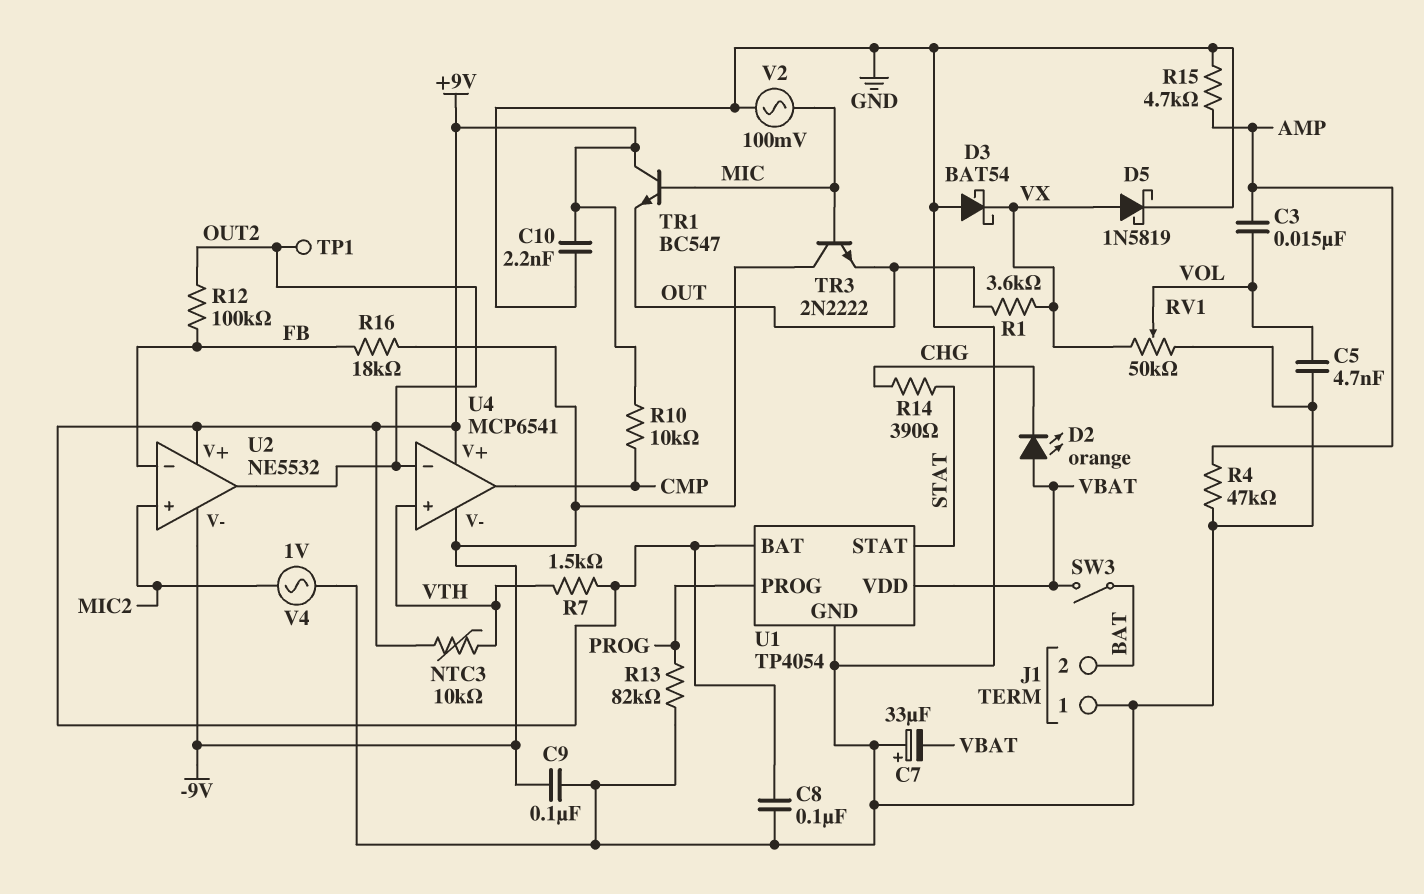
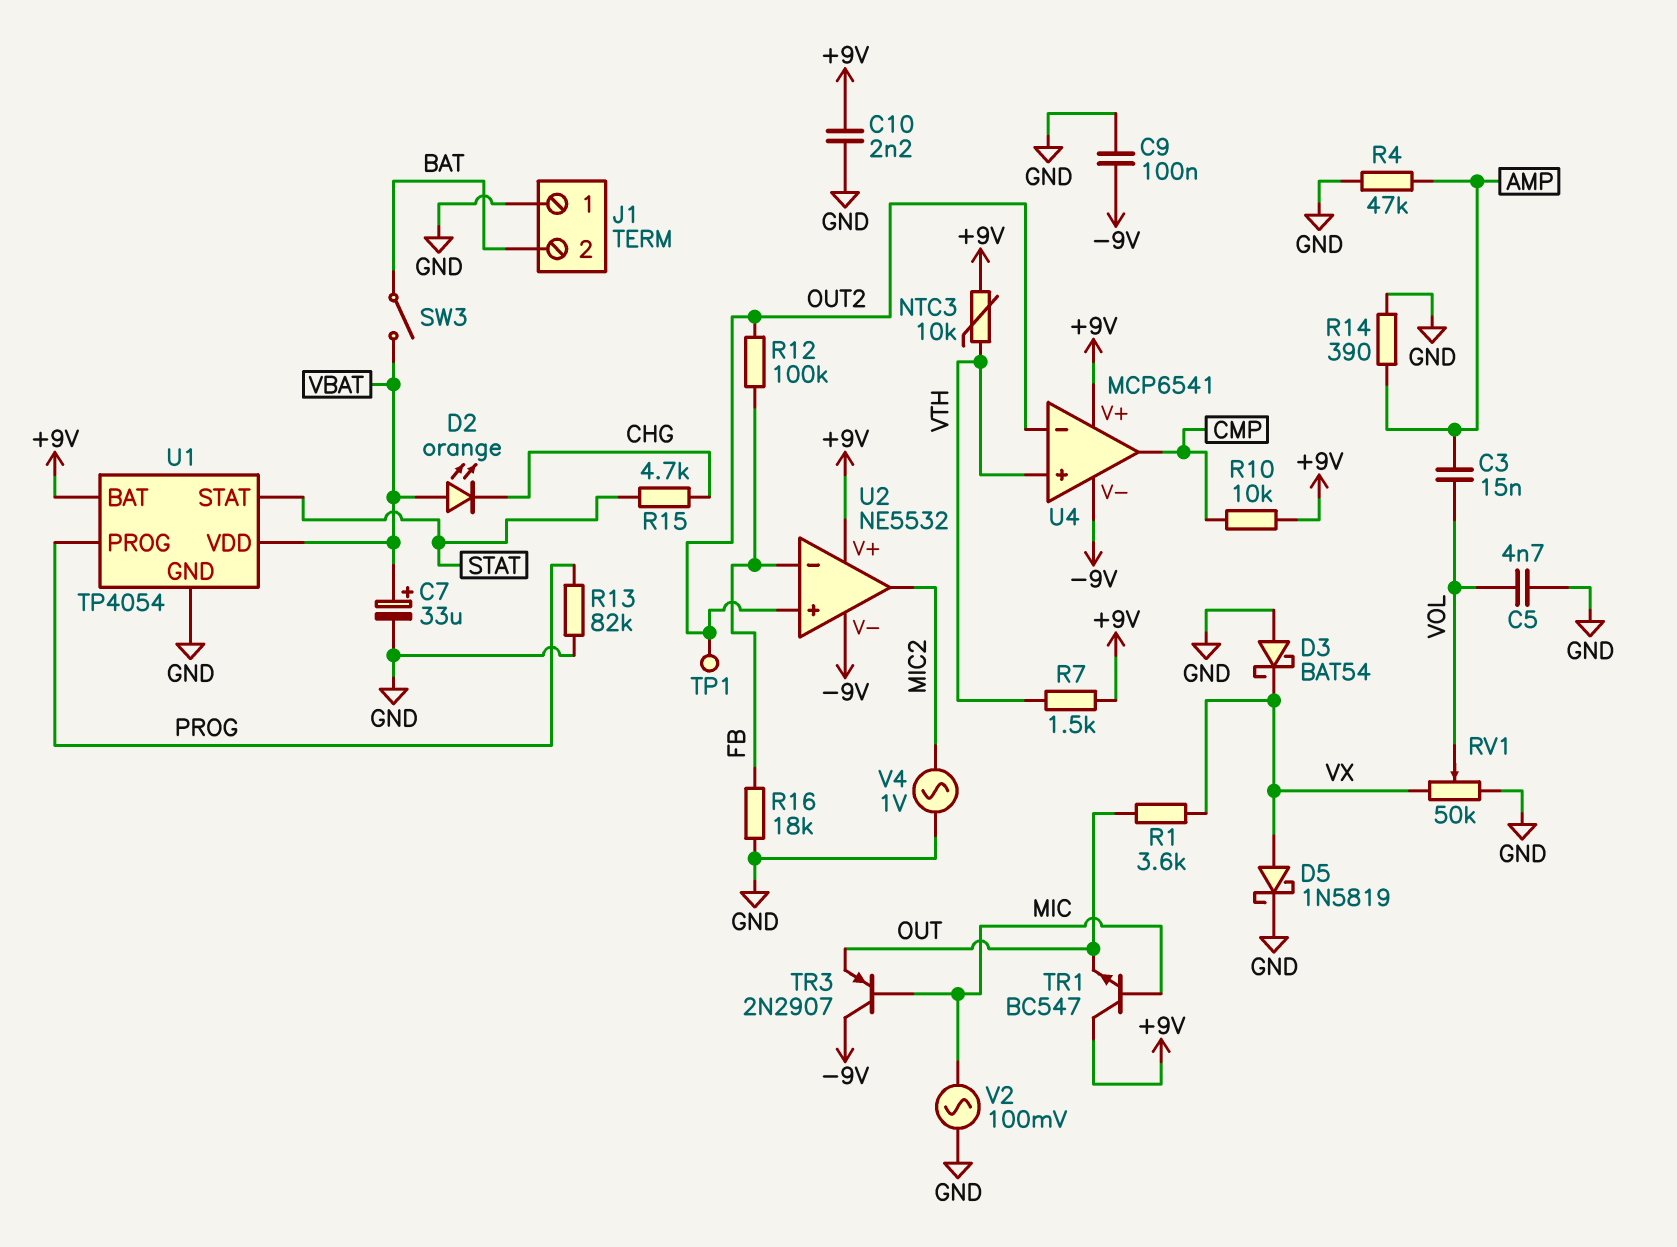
C7: 33uF (plus GND, minus VBAT) -> 33uF (plus VBAT, minus GND)
C8: 100nF (+9V, GND) -> none
R14: 390 (CHG, STAT) -> 390 (AMP, GND)
R15: 4.7k (AMP, GND) -> 4.7k (CHG, STAT)
R16: 18k (-9V, FB) -> 18k (FB, GND)
TR3: NPN 2N2222 (B MIC, C -9V, E OUT) -> PNP 2N2907 (B MIC, C -9V, E OUT)
U2 pin in+: MIC2 -> OUT2
U2 pin out: OUT2 -> MIC2

